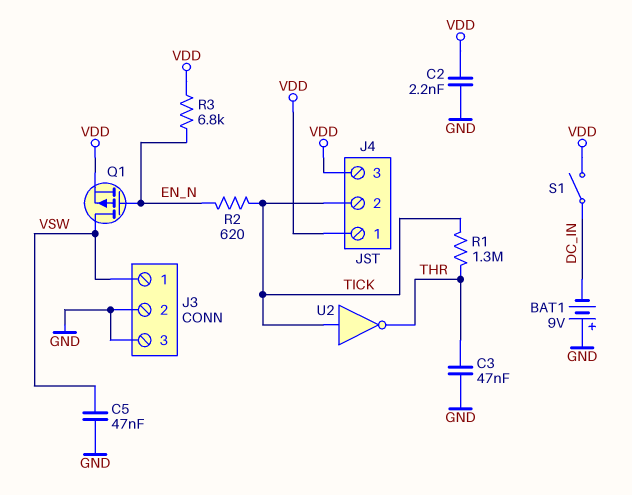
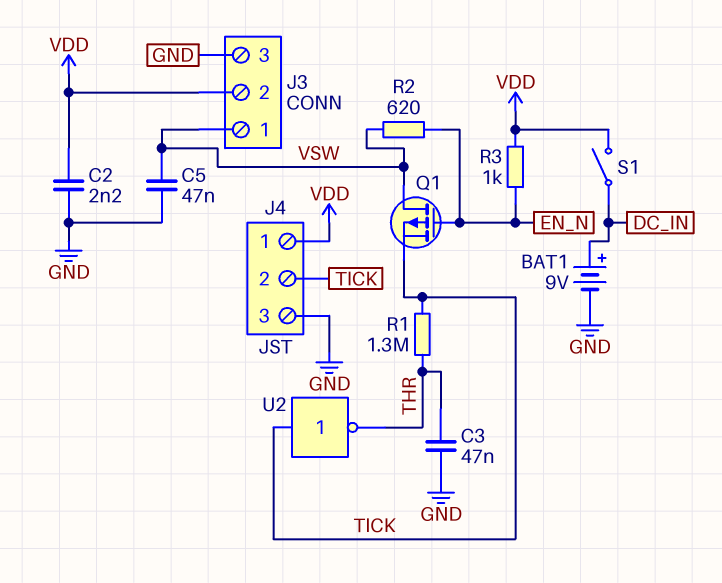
BAT1: 9V (plus GND, minus DC_IN) -> 9V (plus DC_IN, minus GND)
J3 pin 2: GND -> VDD
J4 pin 3: VDD -> GND
Q1: PMOS (G EN_N, D VSW, S VDD) -> PMOS (G EN_N, D VSW, S TICK)
R2: 620 (EN_N, TICK) -> 620 (EN_N, VSW)
R3: 6.8k (EN_N, VDD) -> 1k (EN_N, VDD)

